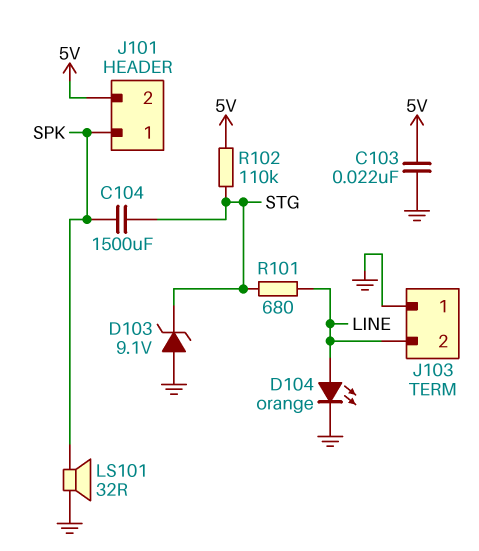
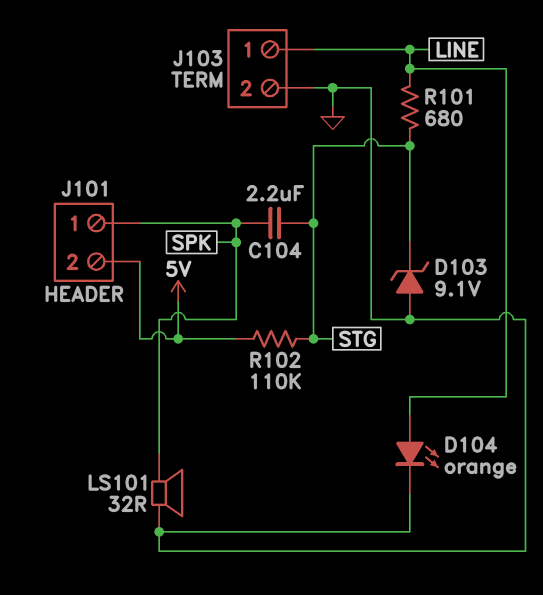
C103: 22nF (5V, GND) -> none
C104: 1500uF (SPK, STG) -> 2.2uF (SPK, STG)
J103 pin 1: GND -> LINE
J103 pin 2: LINE -> GND

